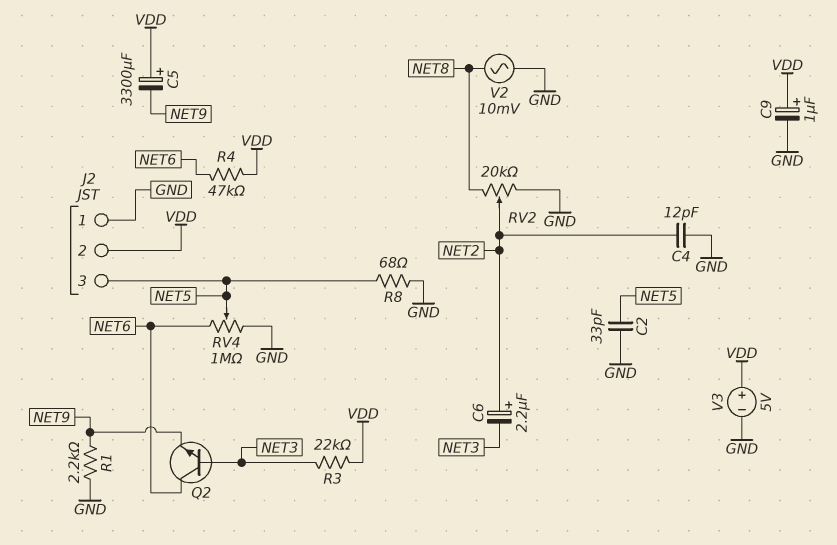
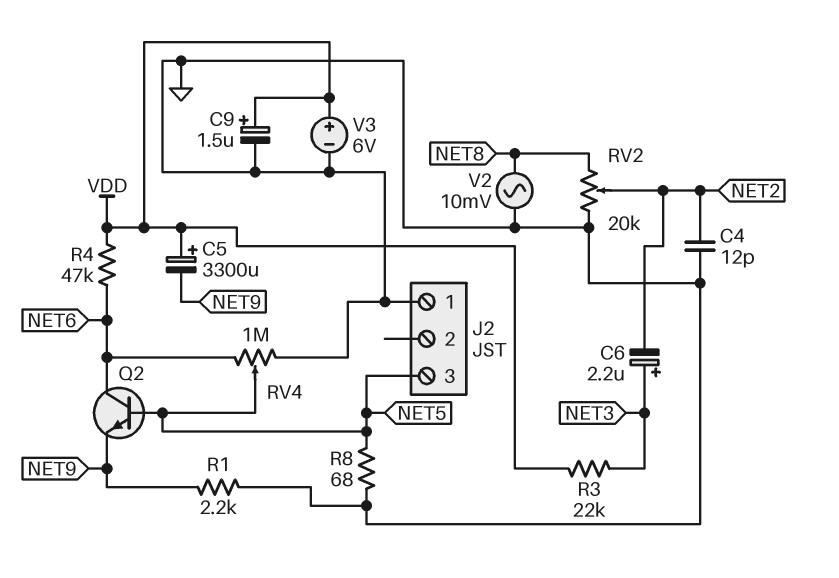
C2: 33pF (GND, NET5) -> none
C6: 2.2uF (plus NET2, minus NET3) -> 2.2uF (plus NET3, minus NET2)
C9: 1uF (plus VDD, minus GND) -> 1.5uF (plus VDD, minus GND)
J2 pin 2: VDD -> none
Q2: NPN (B NET3, C NET6, E NET9) -> NPN (B NET5, C NET6, E NET9)
V3: 5V (plus VDD, minus GND) -> 6V (plus VDD, minus GND)

